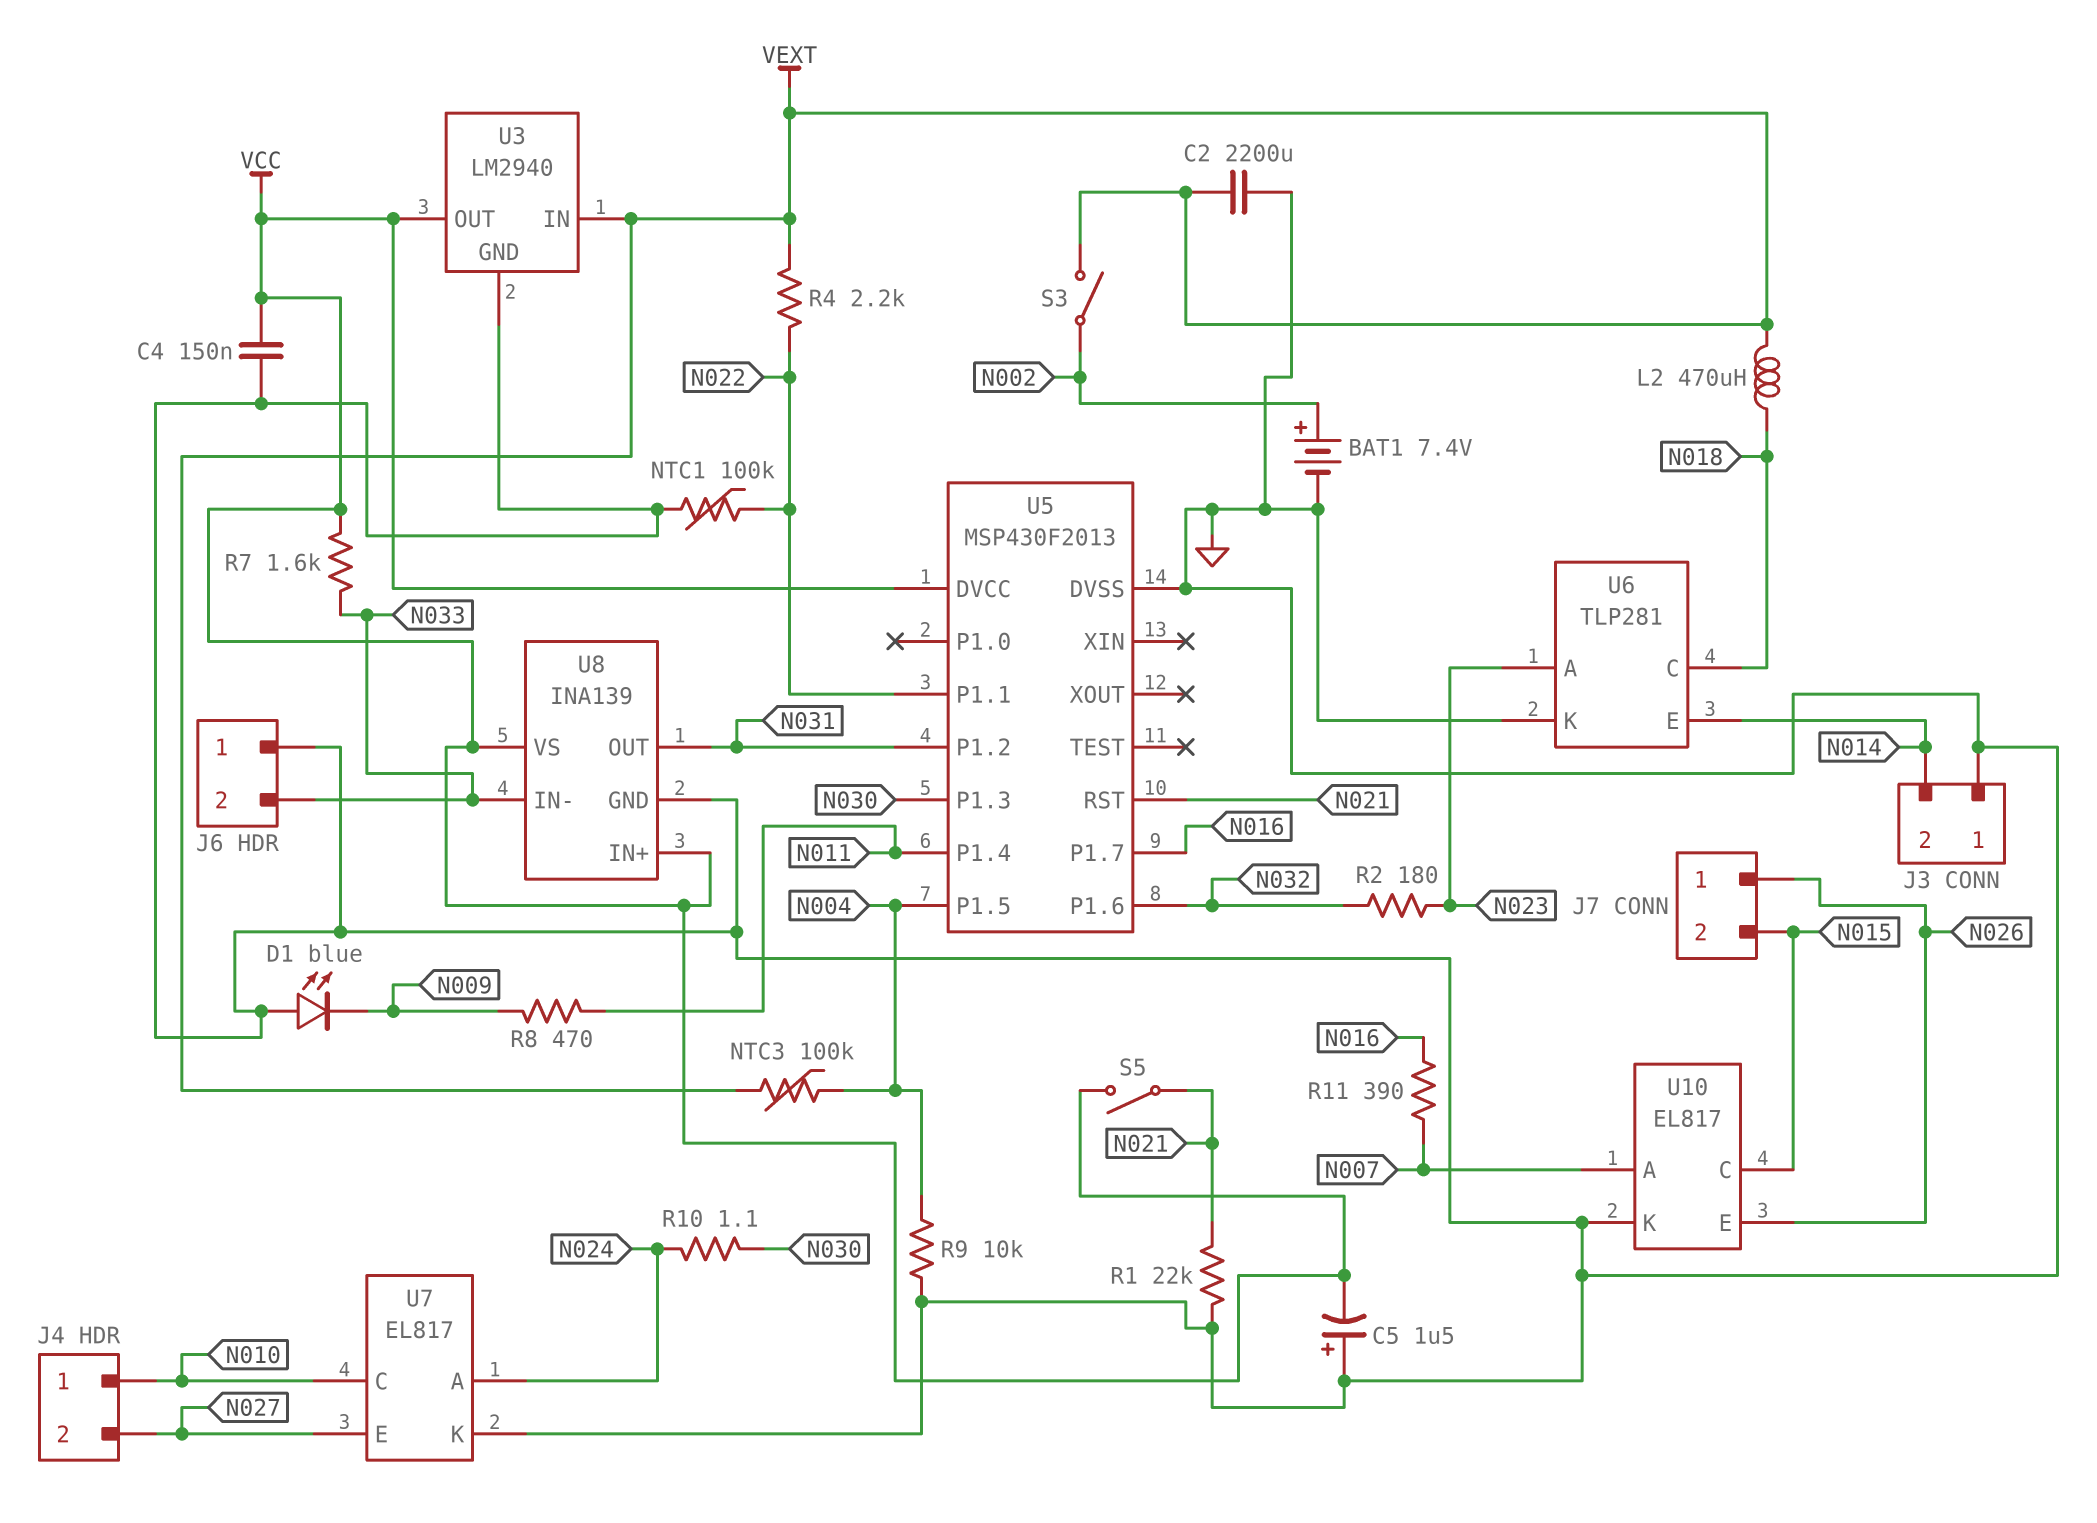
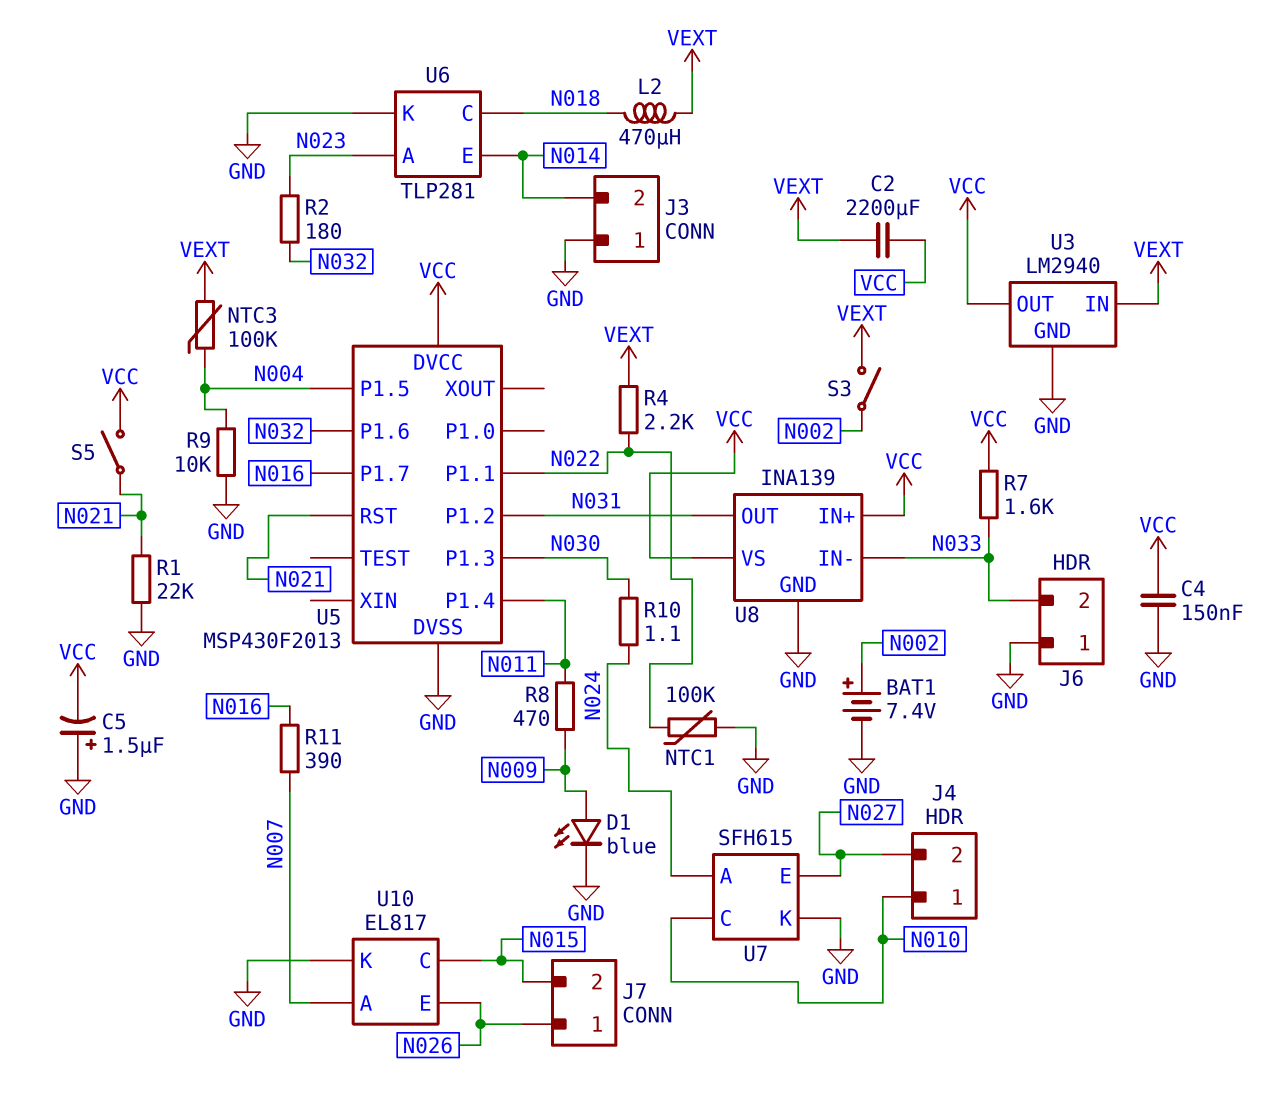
C2: 2200uF (GND, VEXT) -> 2200uF (VCC, VEXT)
D1: LED blue (A GND, K N009) -> LED blue (A N009, K GND)
U7: EL817 -> SFH615

